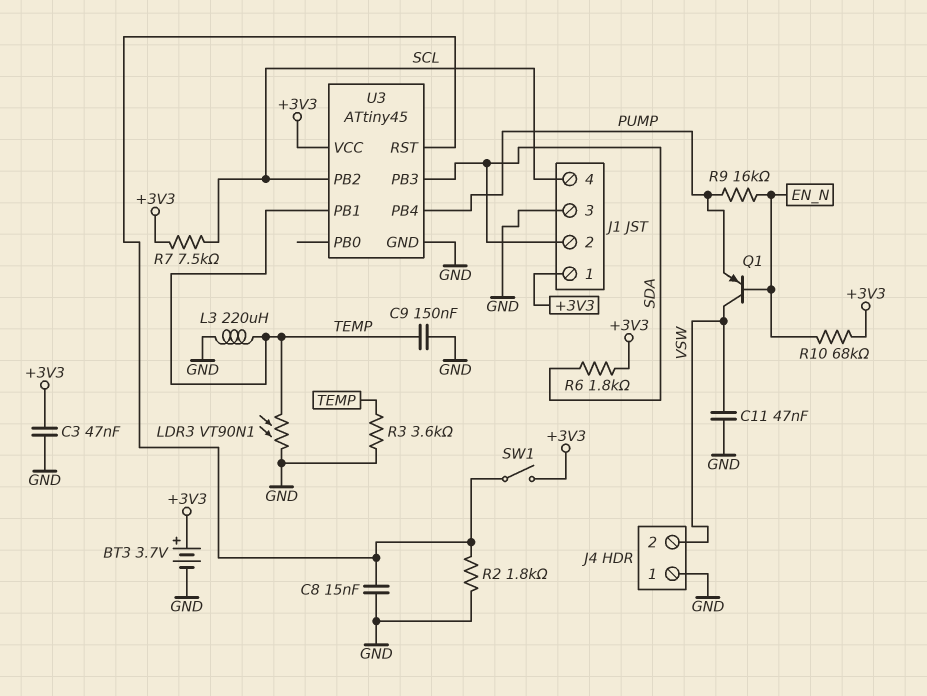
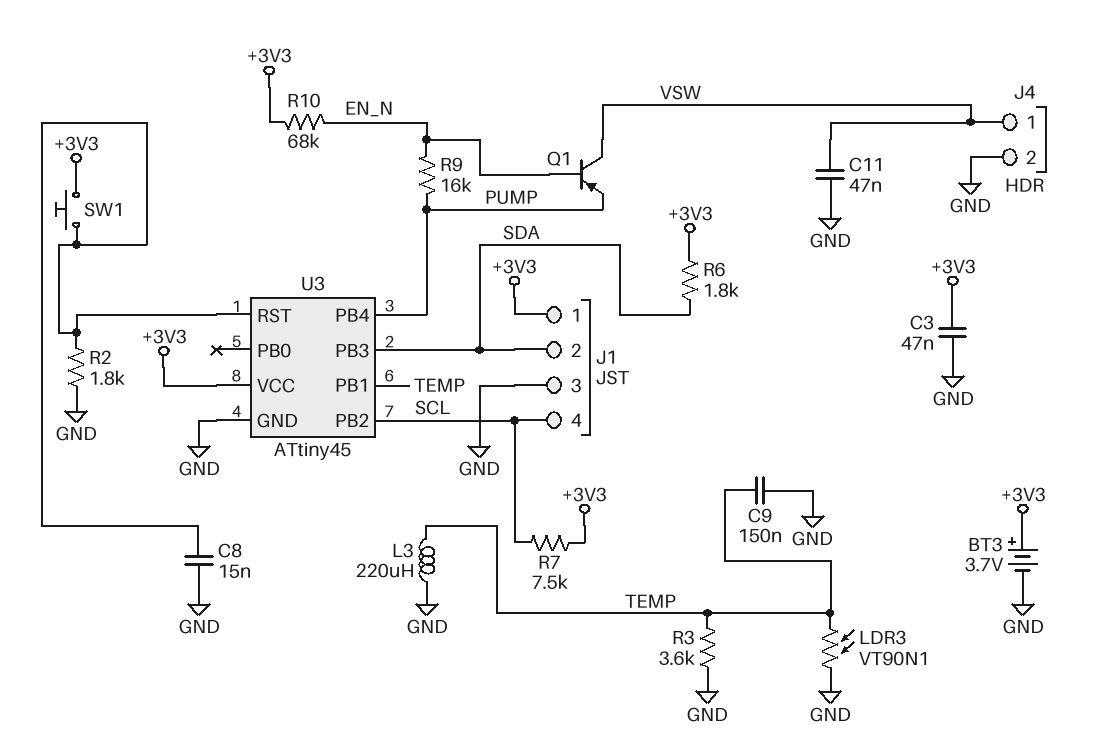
J4 pin 1: GND -> VSW
J4 pin 2: VSW -> GND
SW1: switch (+3V3, U3/RST) -> button (+3V3, U3/RST)

